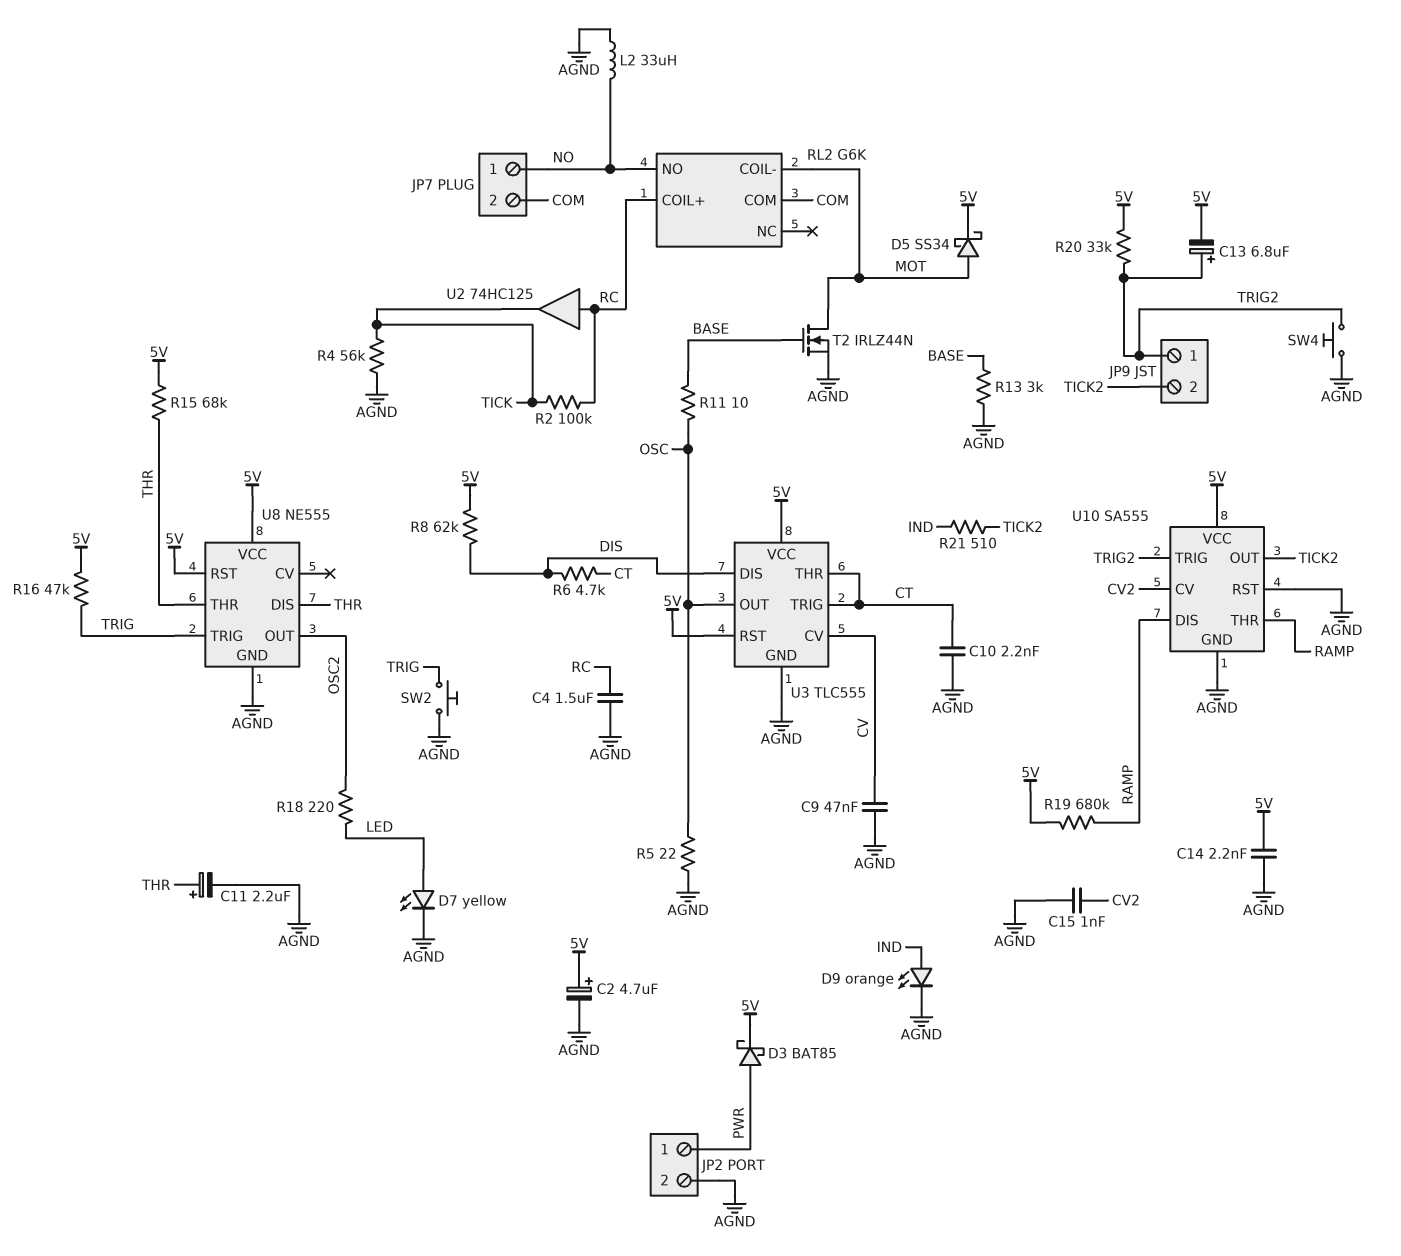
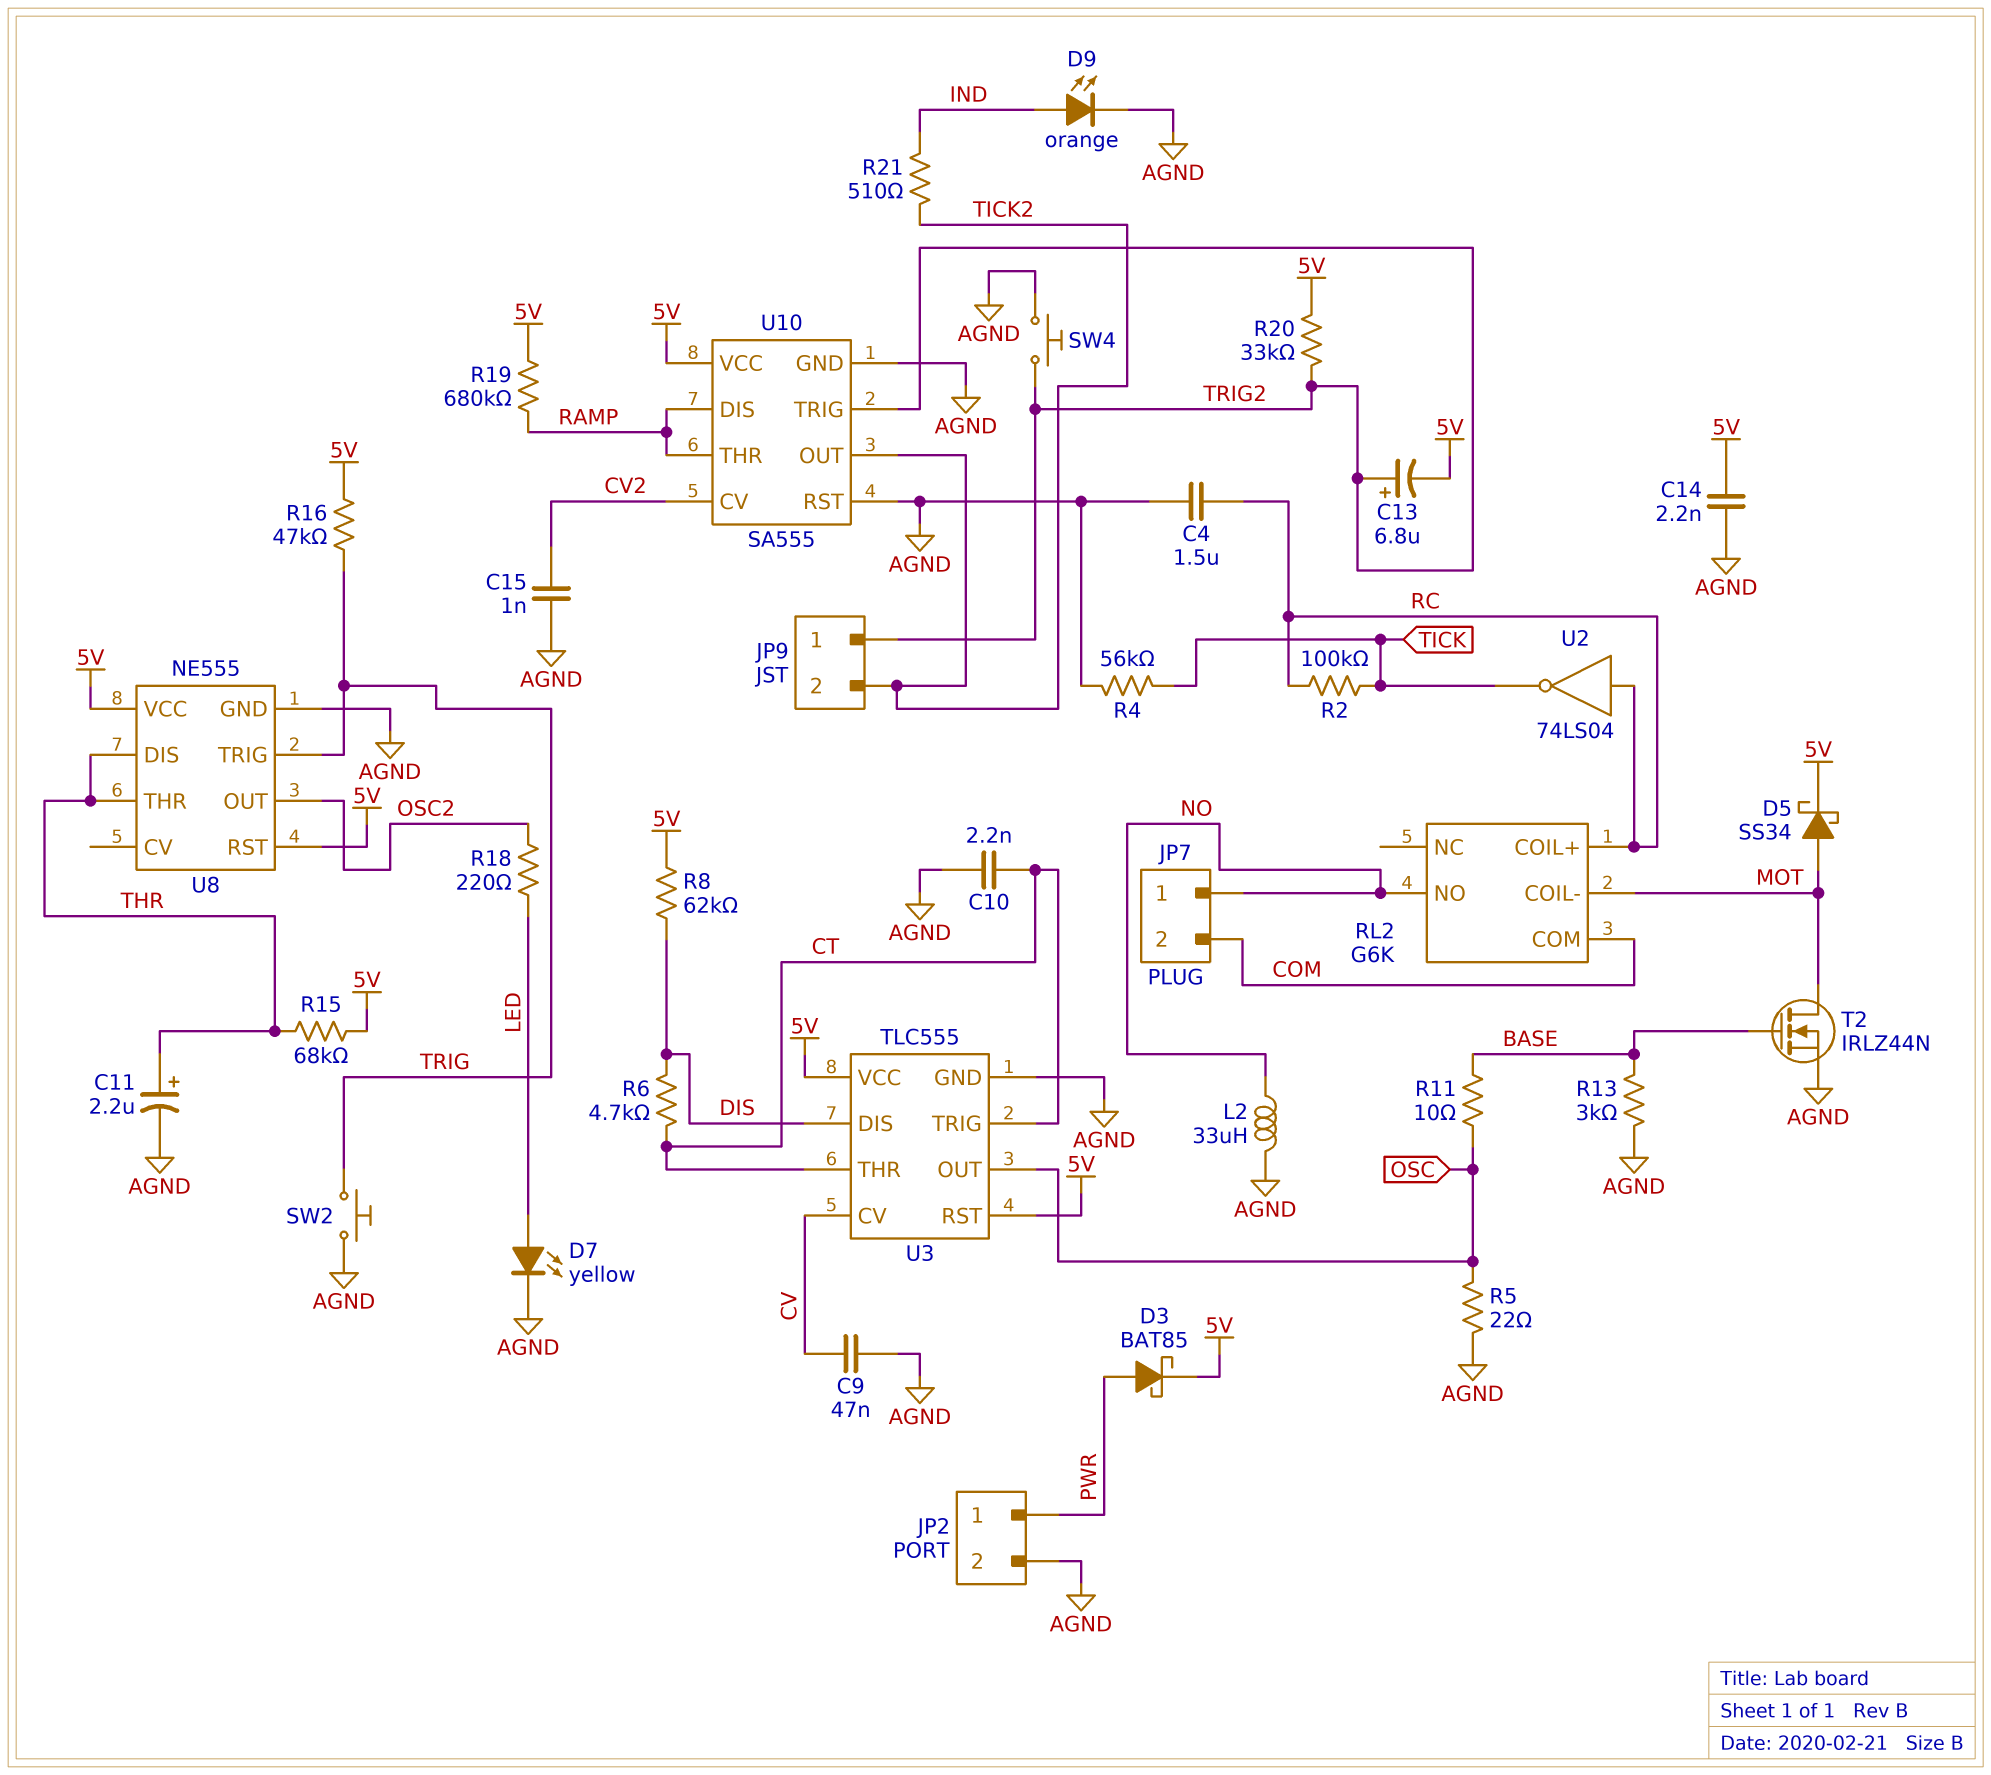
C2: 4.7uF (plus 5V, minus AGND) -> none
U2: buffer 74HC125 (in RC, out TICK) -> NOT 74LS04 (in RC, out TICK)

